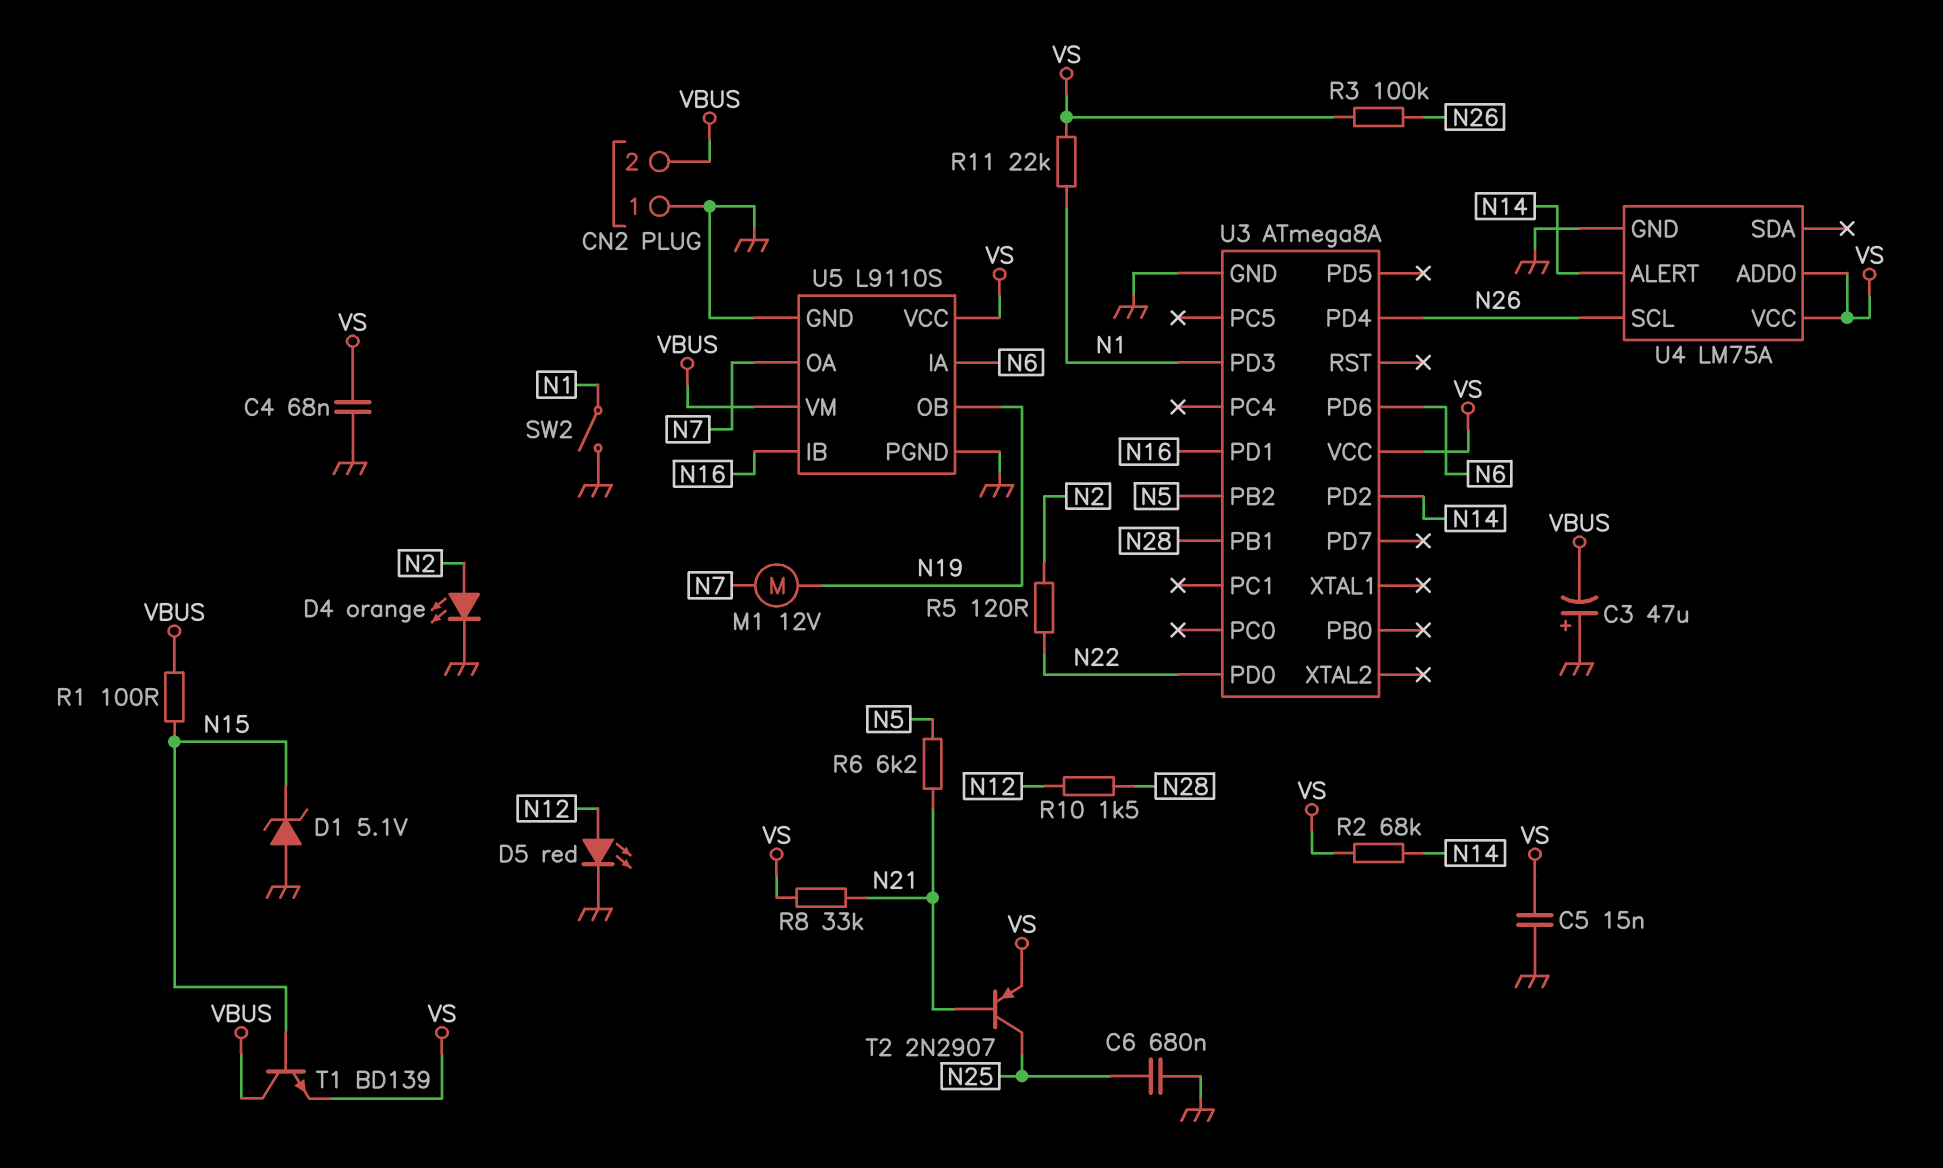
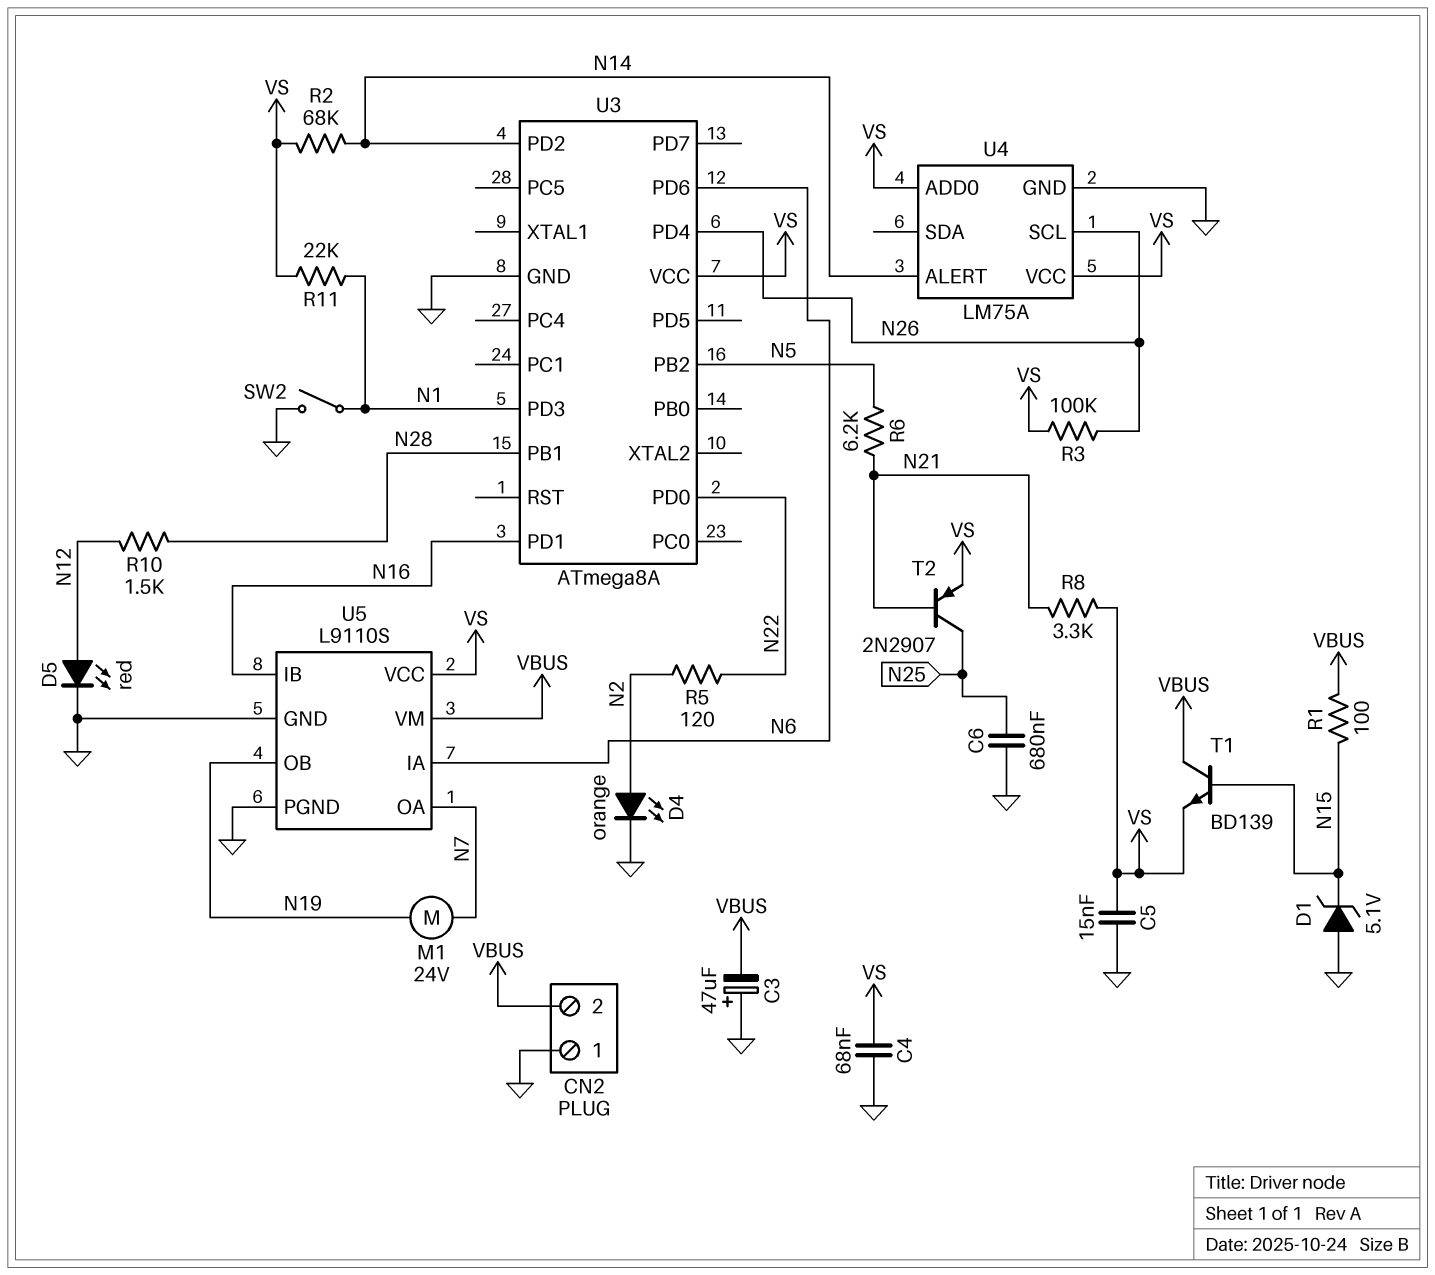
M1: motor 12V (N7, N19) -> motor 24V (N7, N19)
R8: 33k (N21, VS) -> 3.3k (N21, VS)

